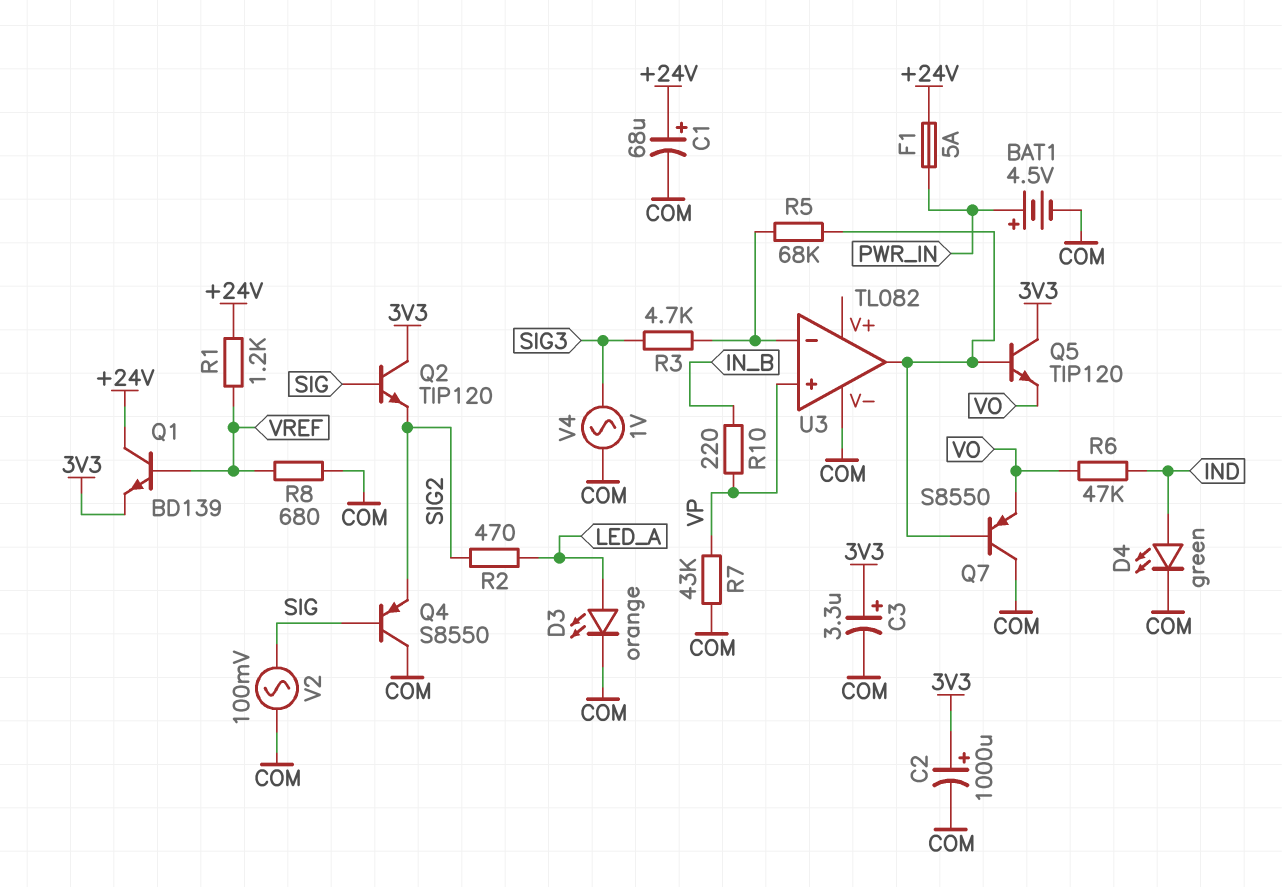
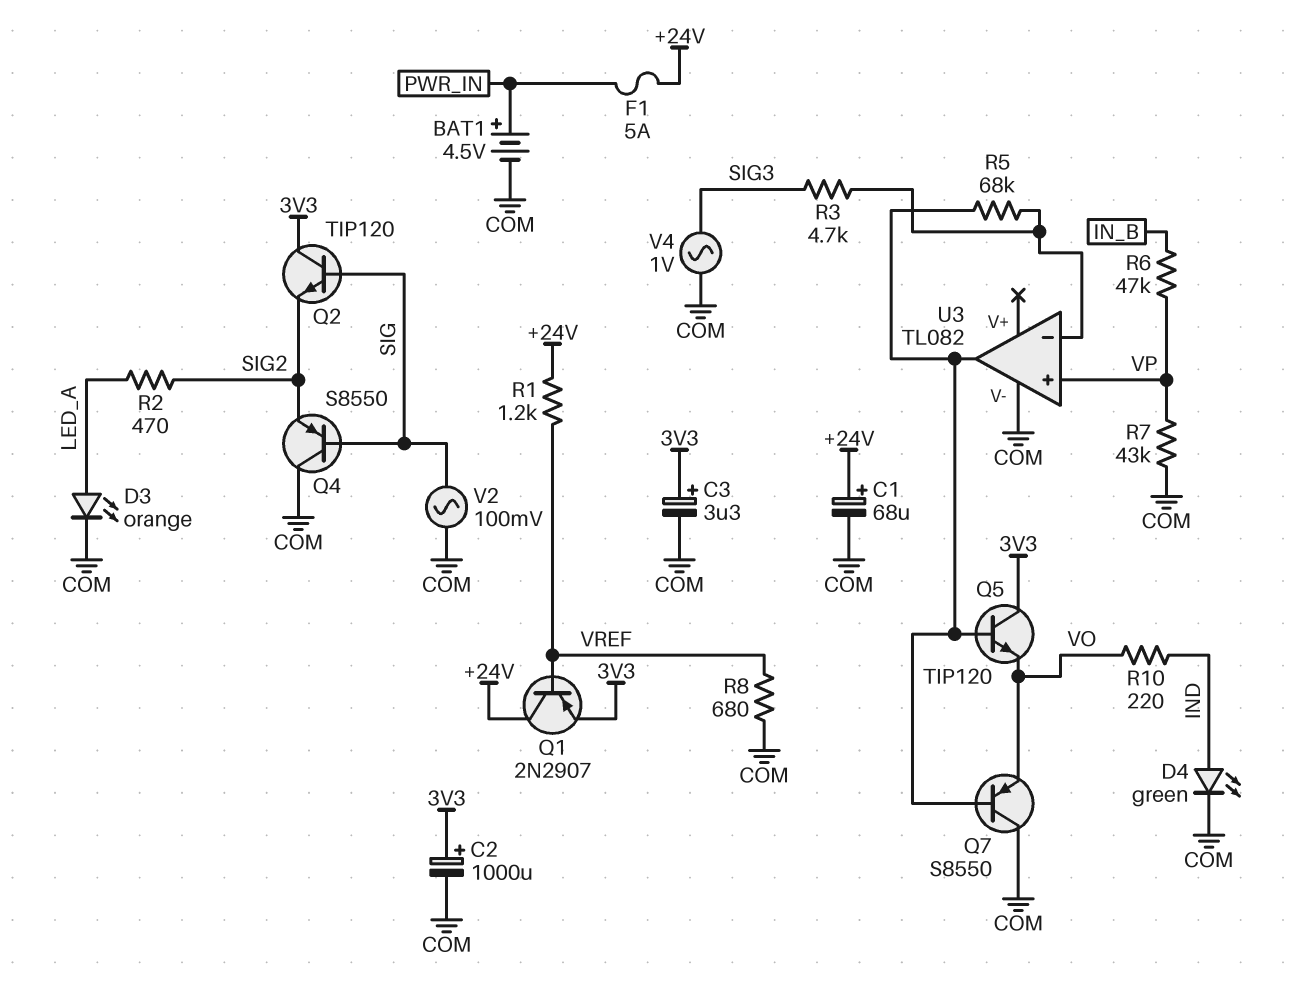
Q1: NPN BD139 (B VREF, C +24V, E 3V3) -> PNP 2N2907 (B VREF, C +24V, E 3V3)
R6: 47k (IND, VO) -> 47k (IN_B, VP)
R10: 220 (IN_B, VP) -> 220 (IND, VO)

